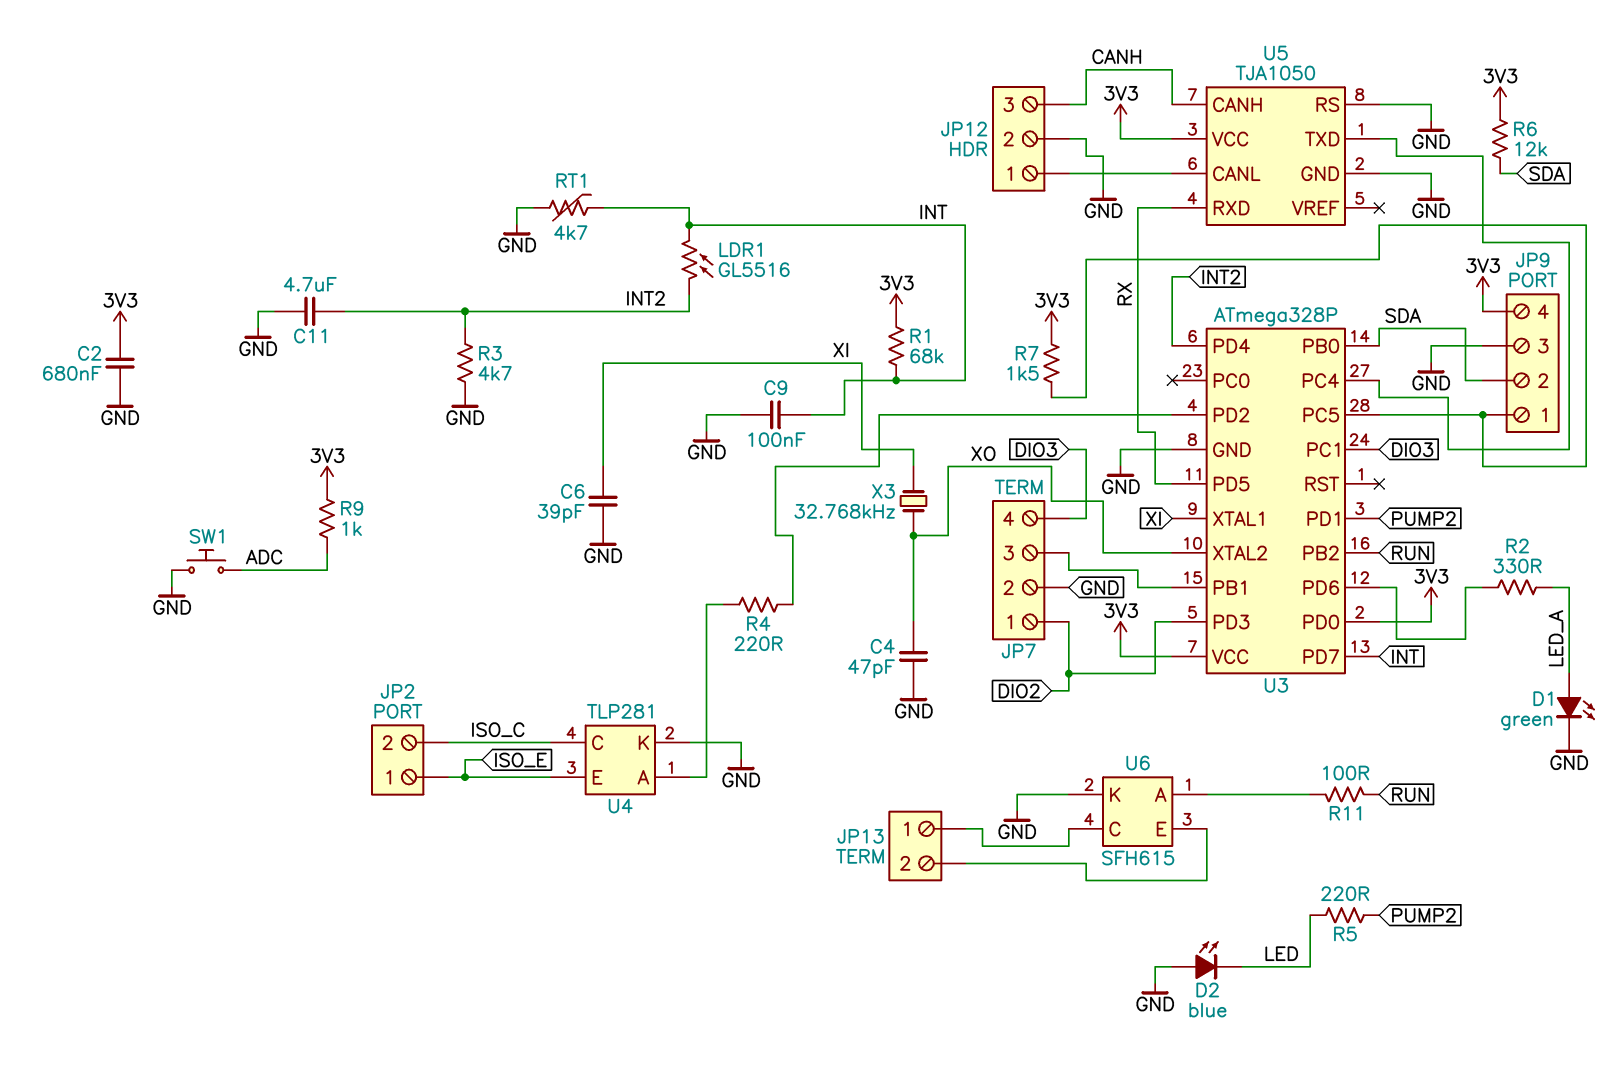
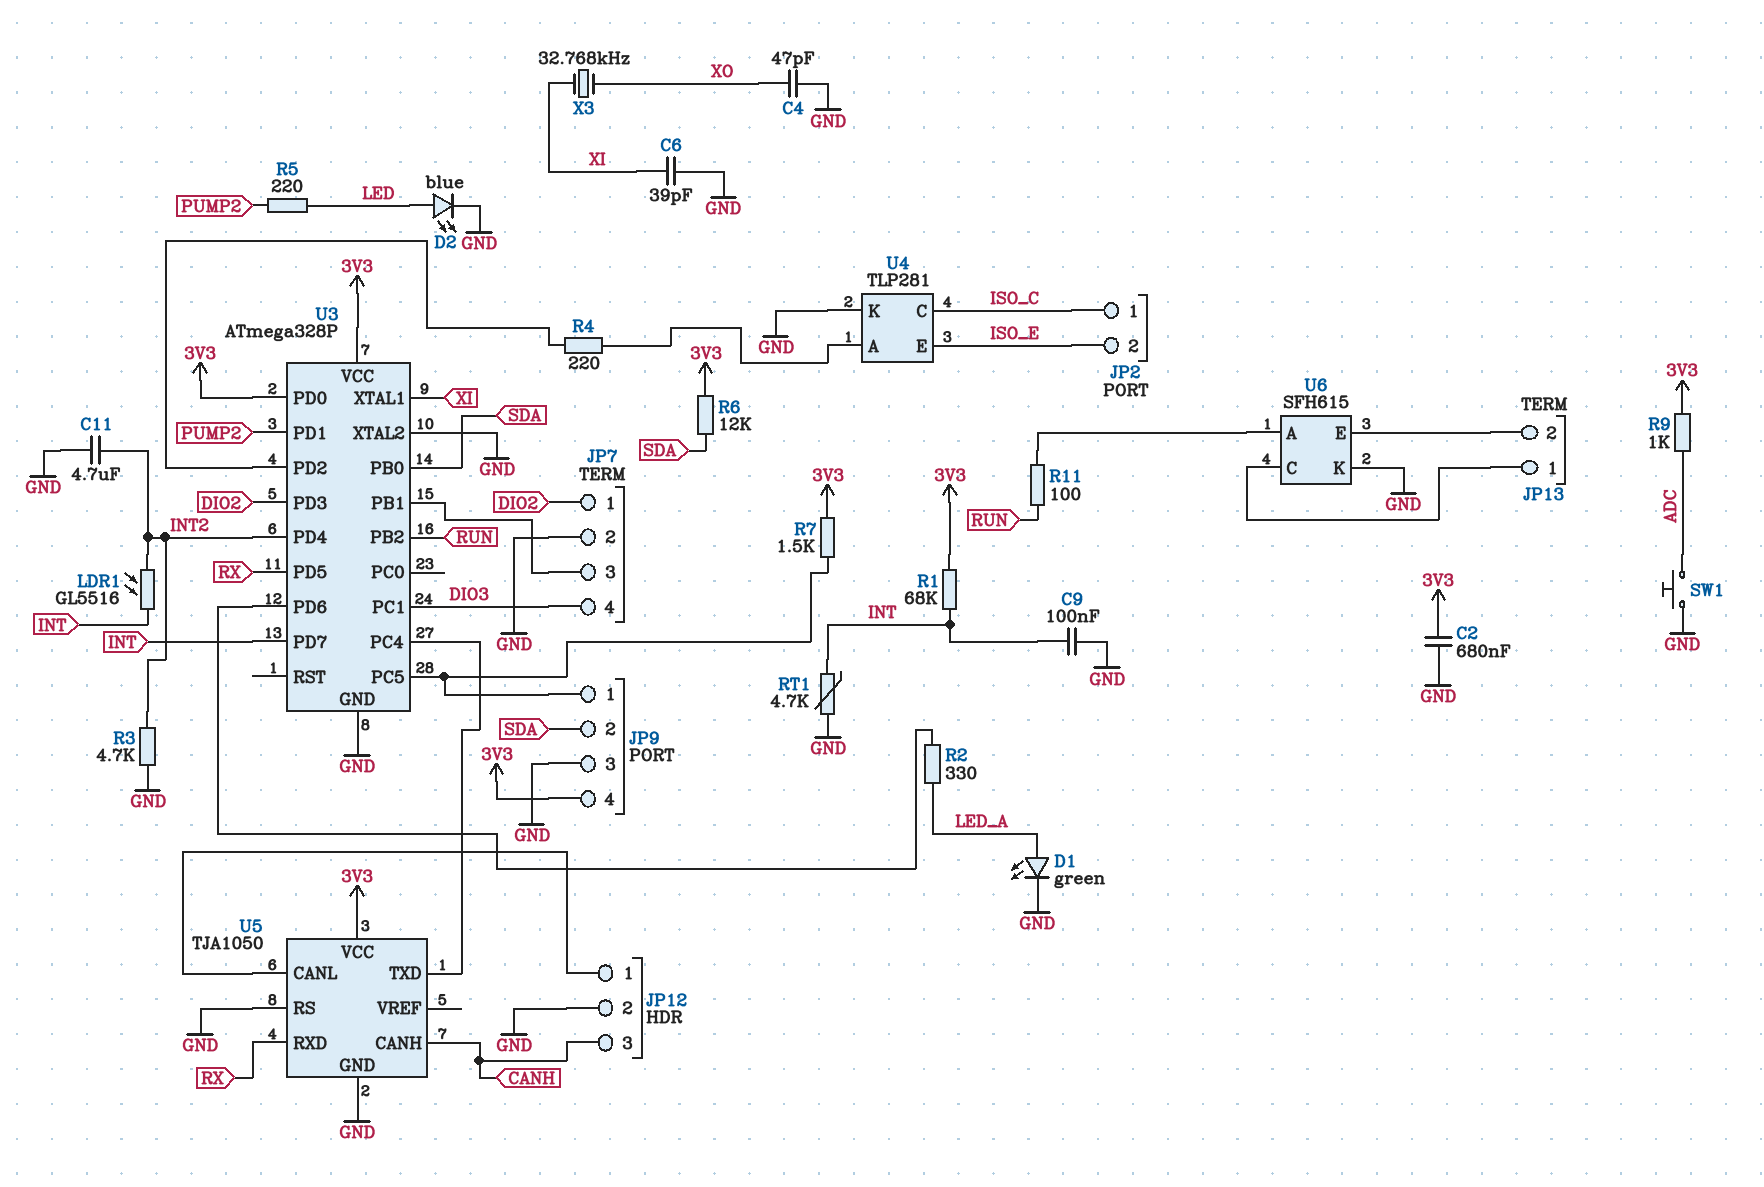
D2: LED blue (A GND, K LED) -> LED blue (A LED, K GND)
JP2 pin 1: ISO_E -> ISO_C
JP2 pin 2: ISO_C -> ISO_E
U3 pin XTAL2: XO -> GND

